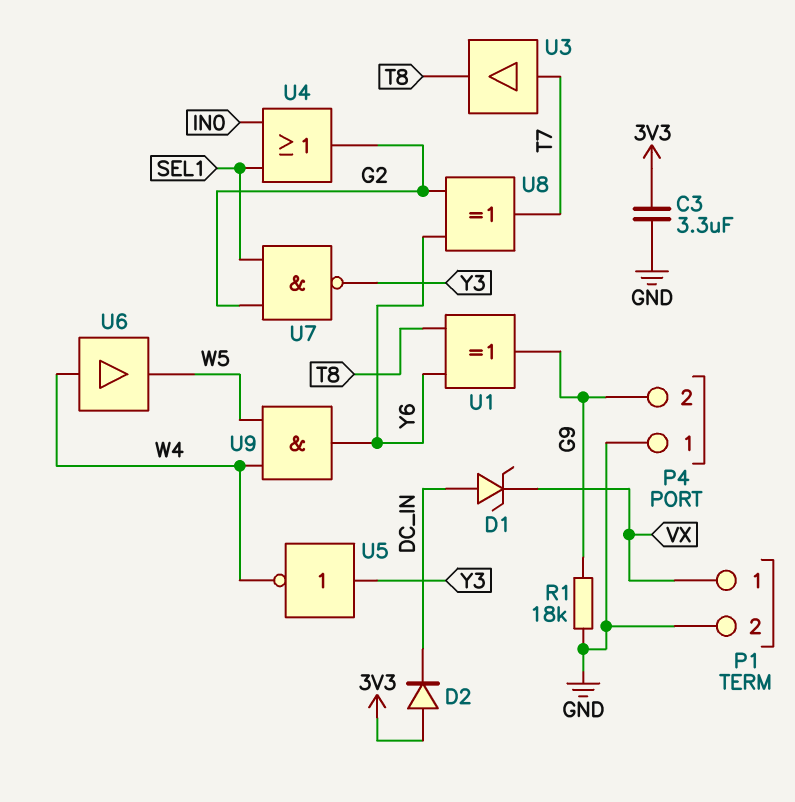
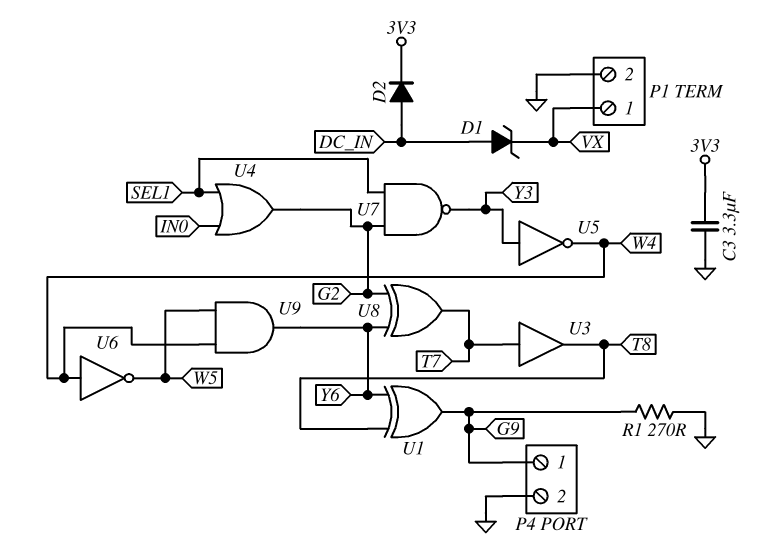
D2: diode (A 3V3, K DC_IN) -> diode (A DC_IN, K 3V3)
P4 pin 1: GND -> G9
P4 pin 2: G9 -> GND
R1: 18k (G9, GND) -> 270 (G9, GND)
U6: buffer (in W4, out W5) -> NOT (in W4, out W5)

